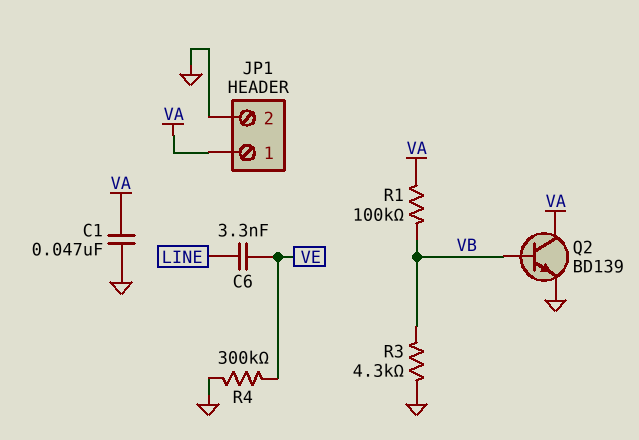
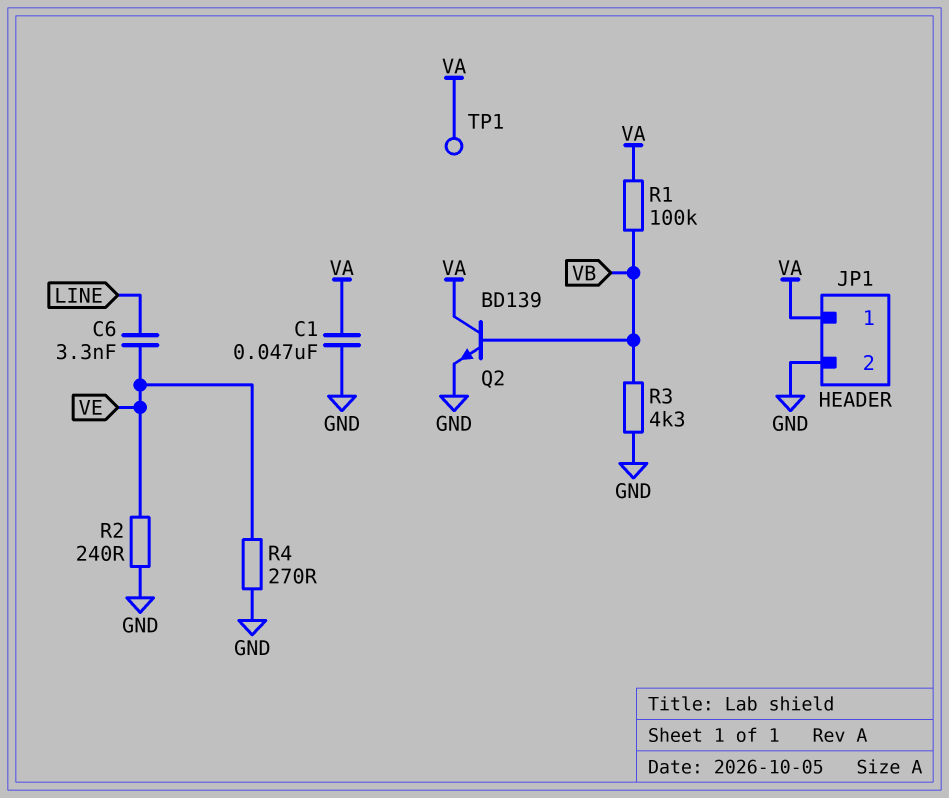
R2: none -> 240 (GND, VE)
R4: 300k (GND, VE) -> 270 (GND, VE)
TP1: none -> test point (VA)

